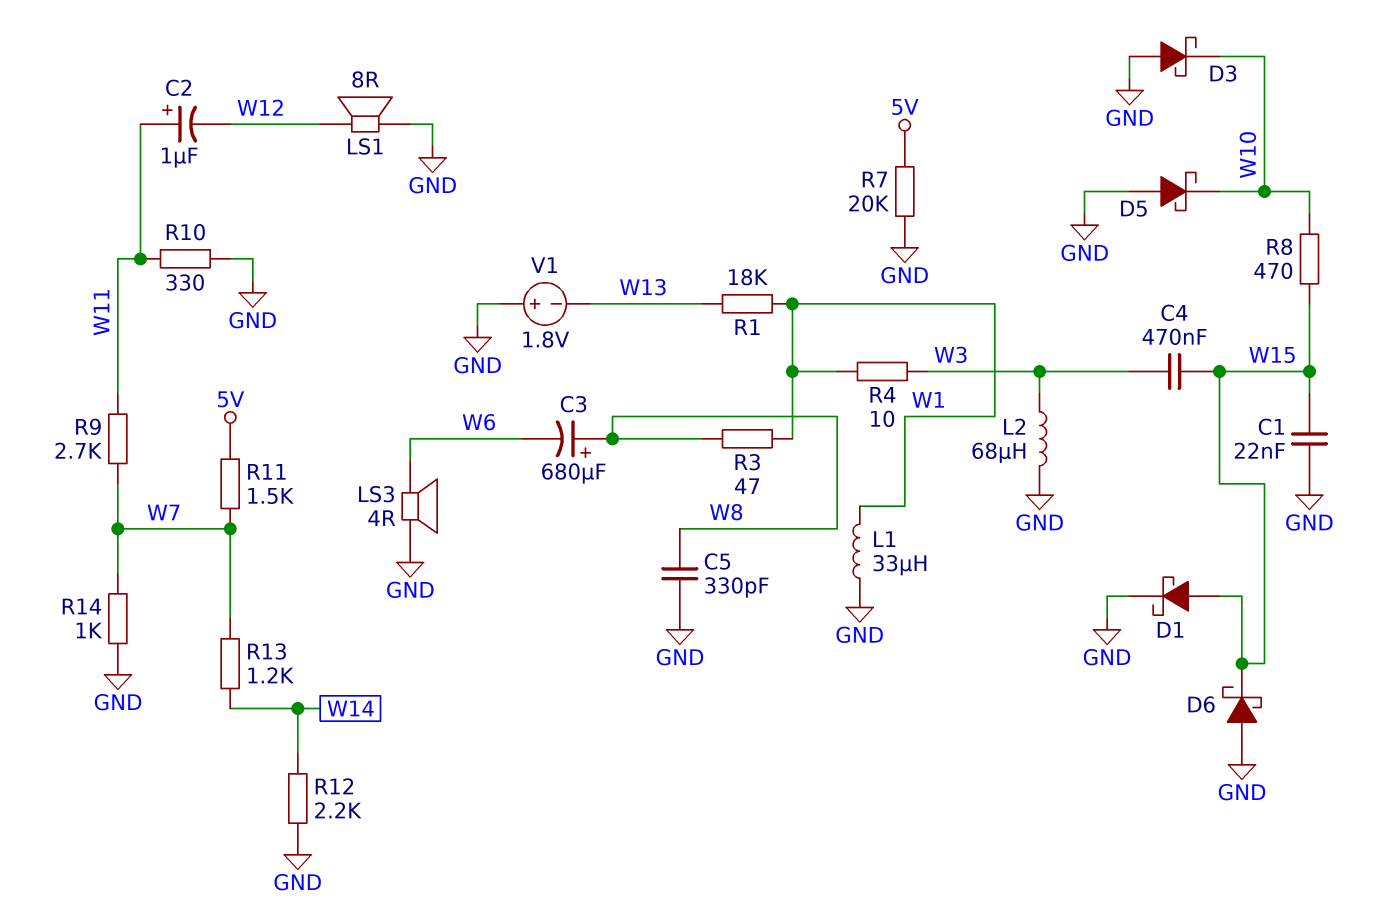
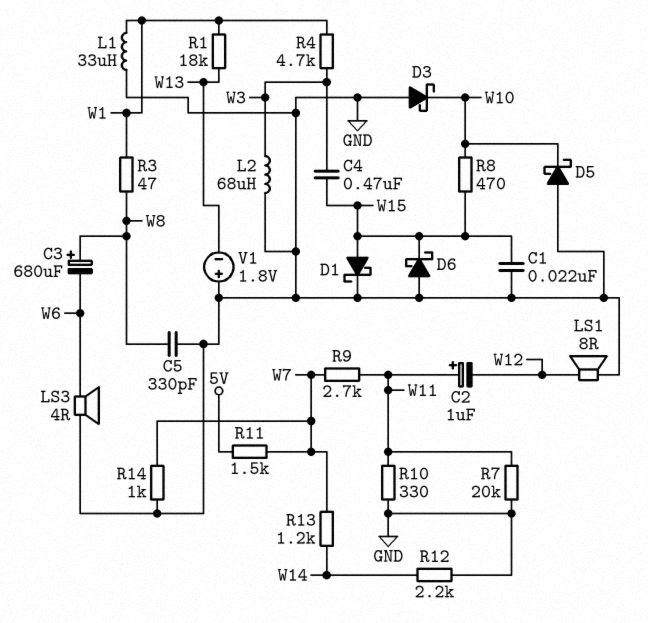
R4: 10 (W1, W3) -> 4.7k (W1, W3)
R7: 20k (5V, GND) -> 20k (GND, W11)

